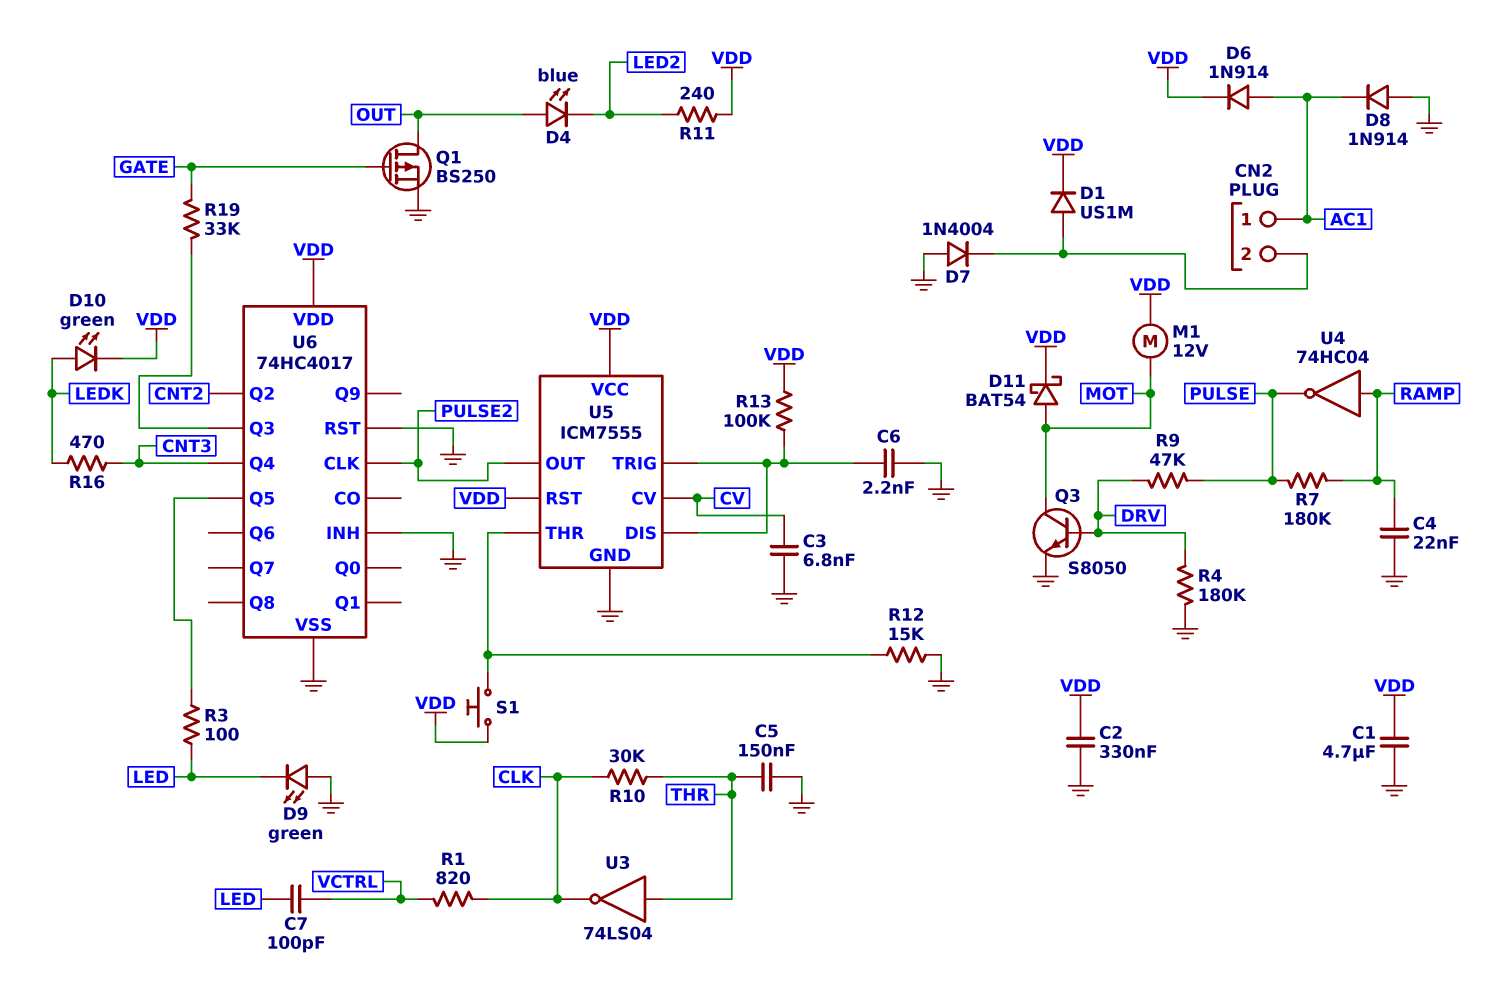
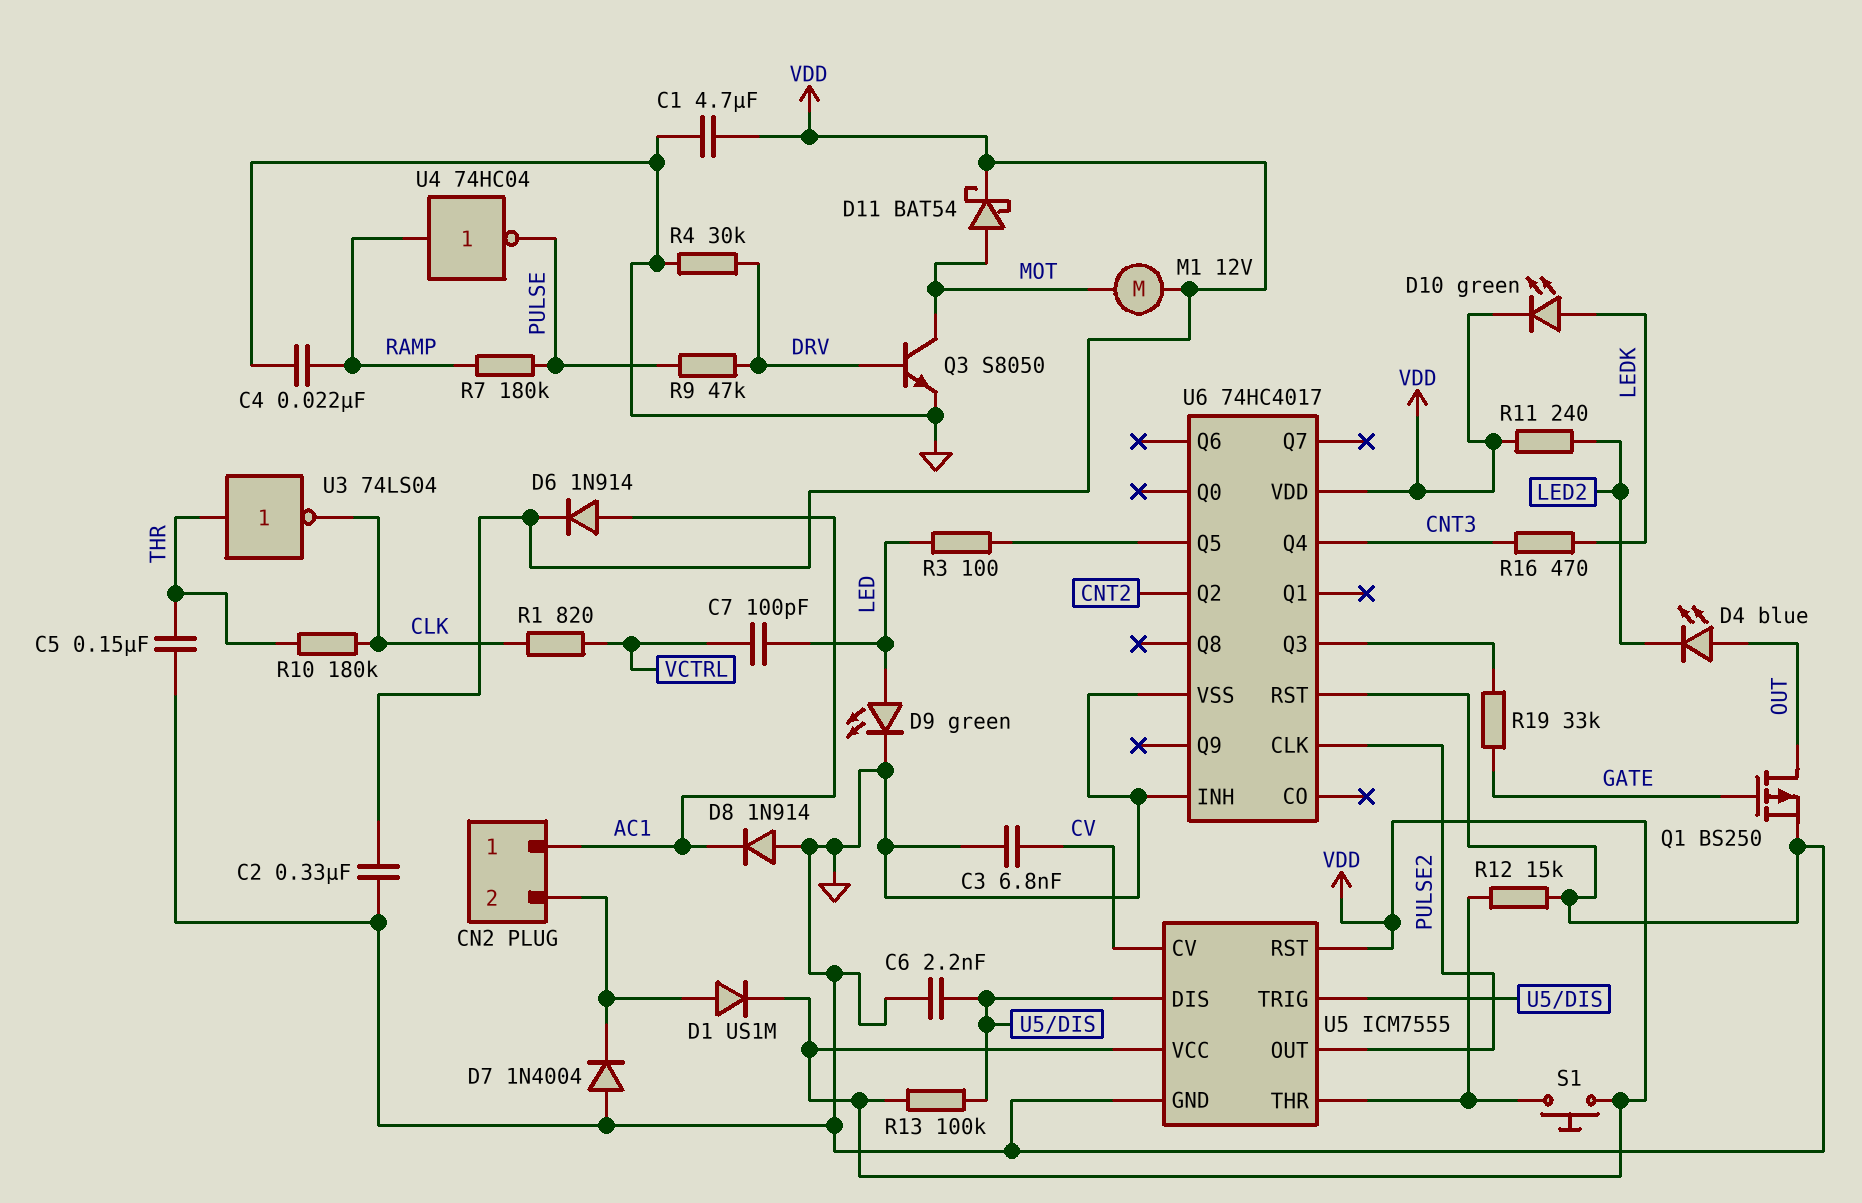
D9: LED green (A GND, K LED) -> LED green (A LED, K GND)
R4: 180k (DRV, GND) -> 30k (DRV, GND)
R10: 30k (CLK, THR) -> 180k (CLK, THR)

